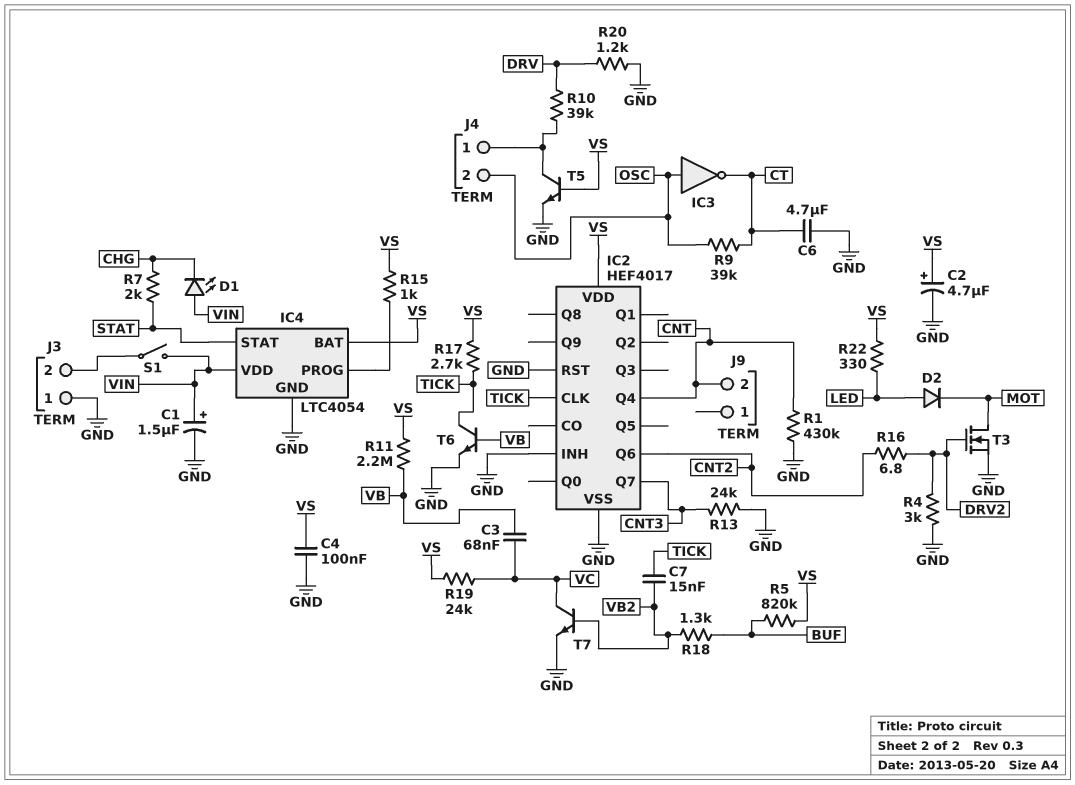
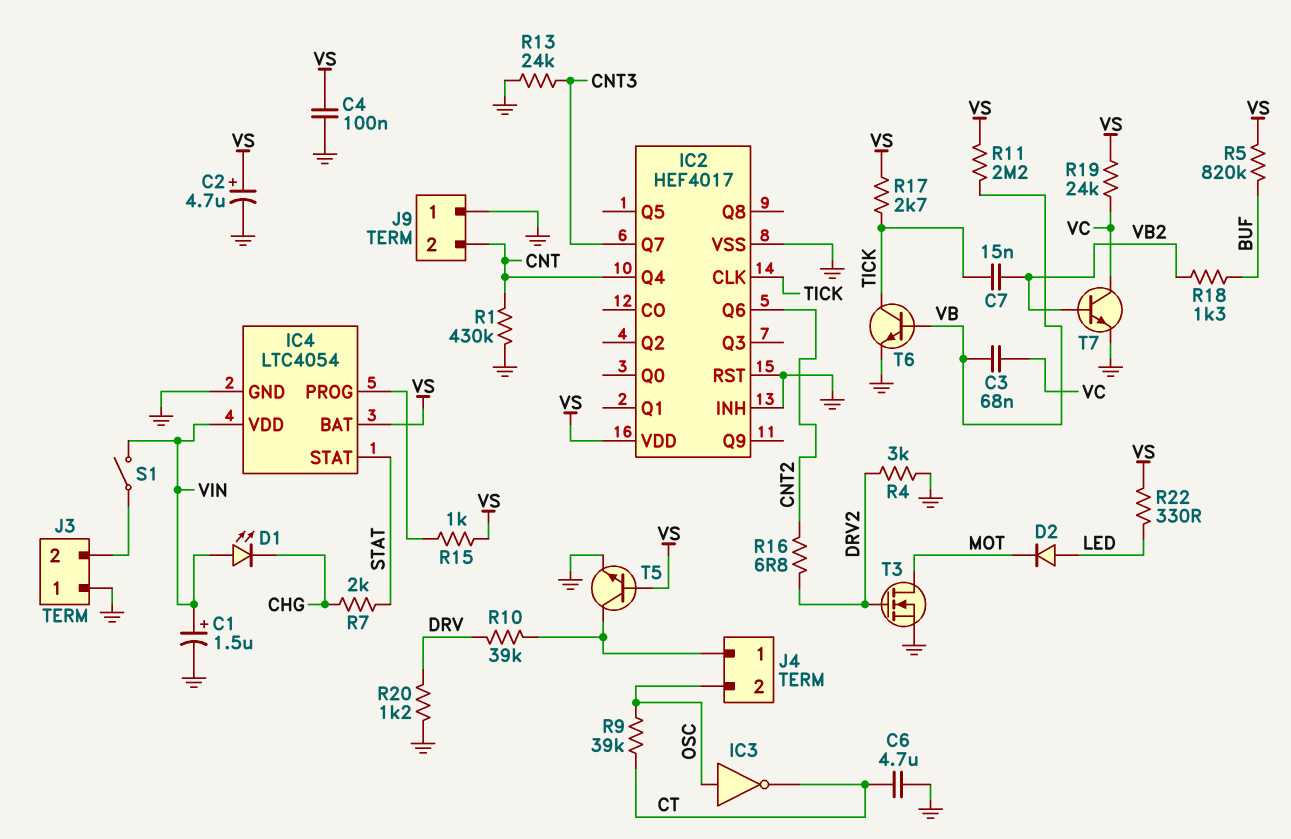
J9 pin 1: none -> GND

